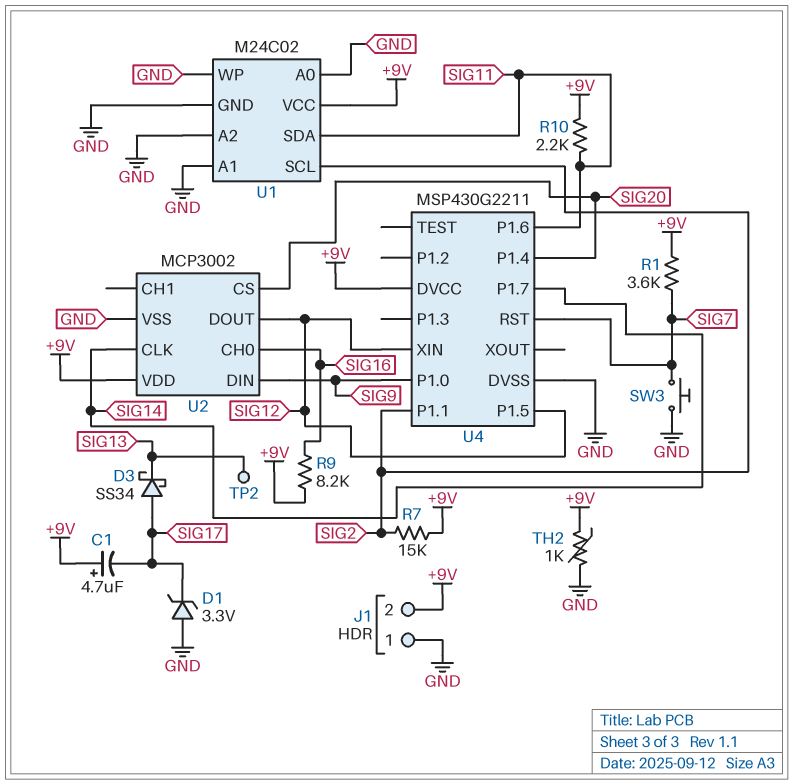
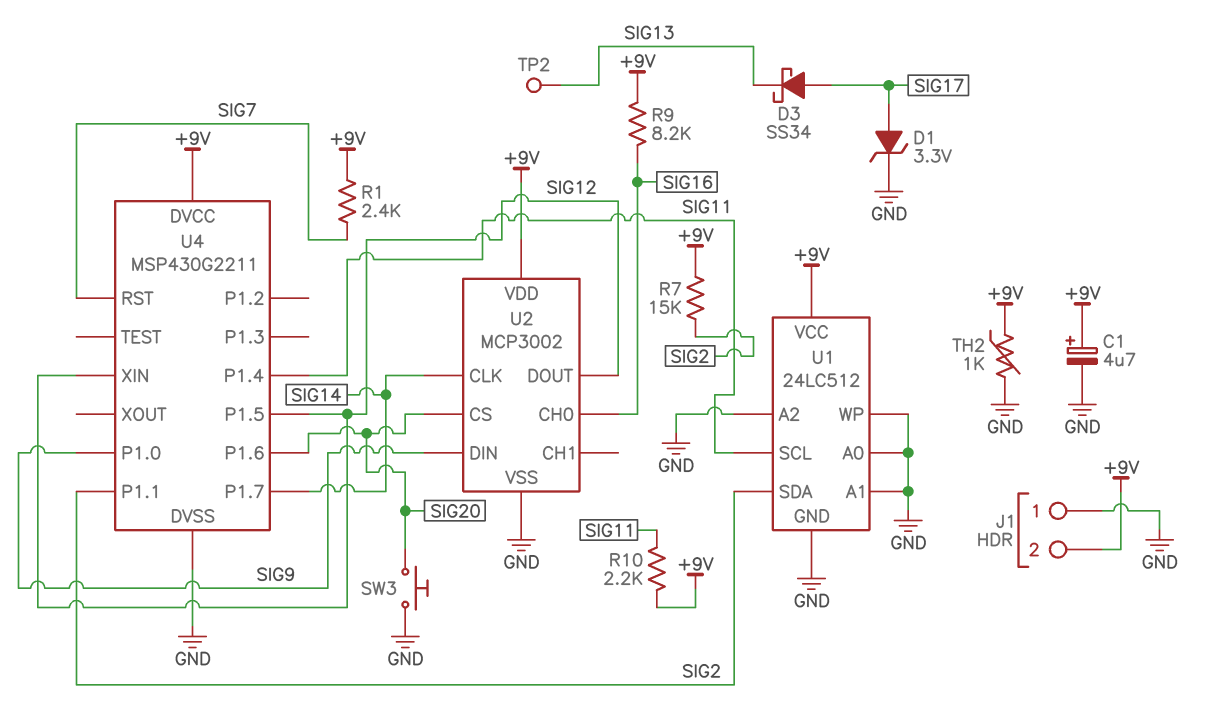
C1: 4.7uF (plus +9V, minus SIG17) -> 4.7uF (plus +9V, minus GND)
D1: zener 3.3V (A GND, K SIG17) -> zener 3.3V (A SIG17, K GND)
R1: 3.6k (+9V, SIG7) -> 2.4k (+9V, SIG7)
SW3: button (GND, SIG7) -> button (GND, SIG20)
U1: M24C02 -> 24LC512
U1 pin SCL: SIG2 -> SIG11
U1 pin SDA: SIG11 -> SIG2
U4 pin P1.4: SIG20 -> SIG11
U4 pin P1.6: SIG11 -> SIG20

